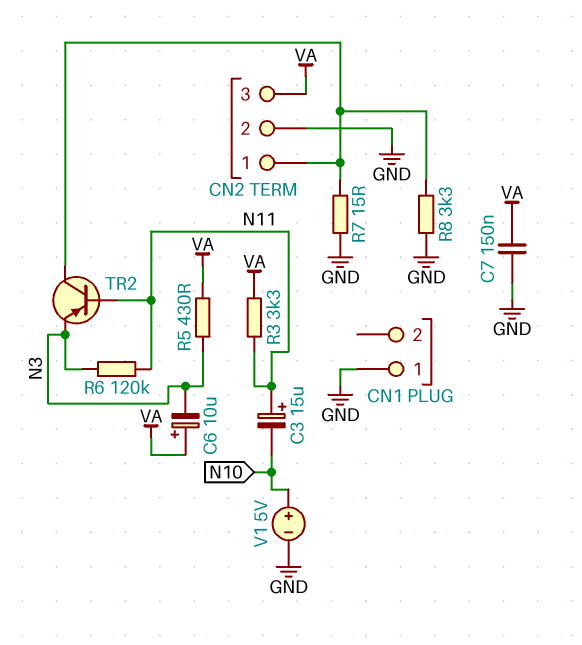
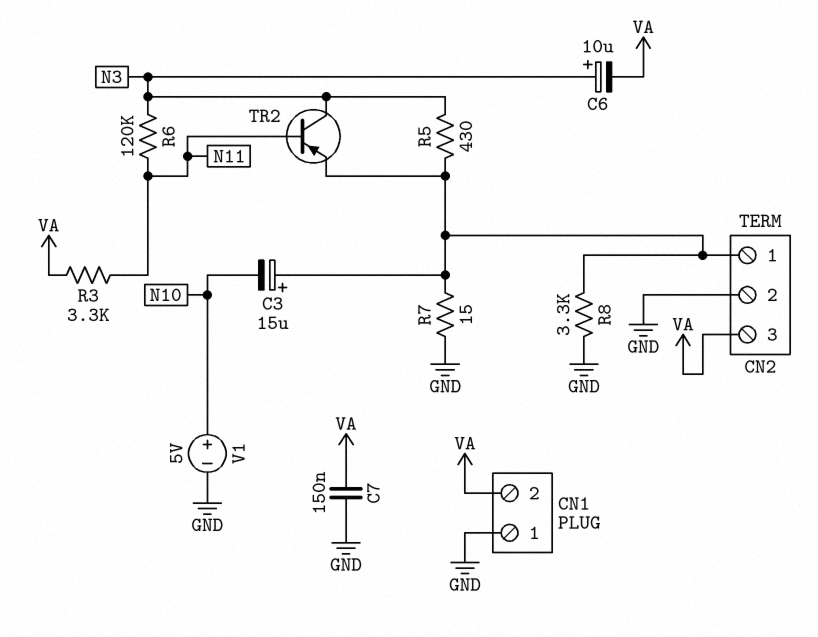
C3: 15uF (plus N11, minus N10) -> 15uF (plus CN2/1, minus N10)
C6: 10uF (plus VA, minus N3) -> 10uF (plus N3, minus VA)
CN1 pin 2: none -> VA
R5: 430 (N3, VA) -> 430 (CN2/1, N3)
TR2: PNP (B N11, C CN2/1, E N3) -> PNP (B N11, C N3, E CN2/1)

